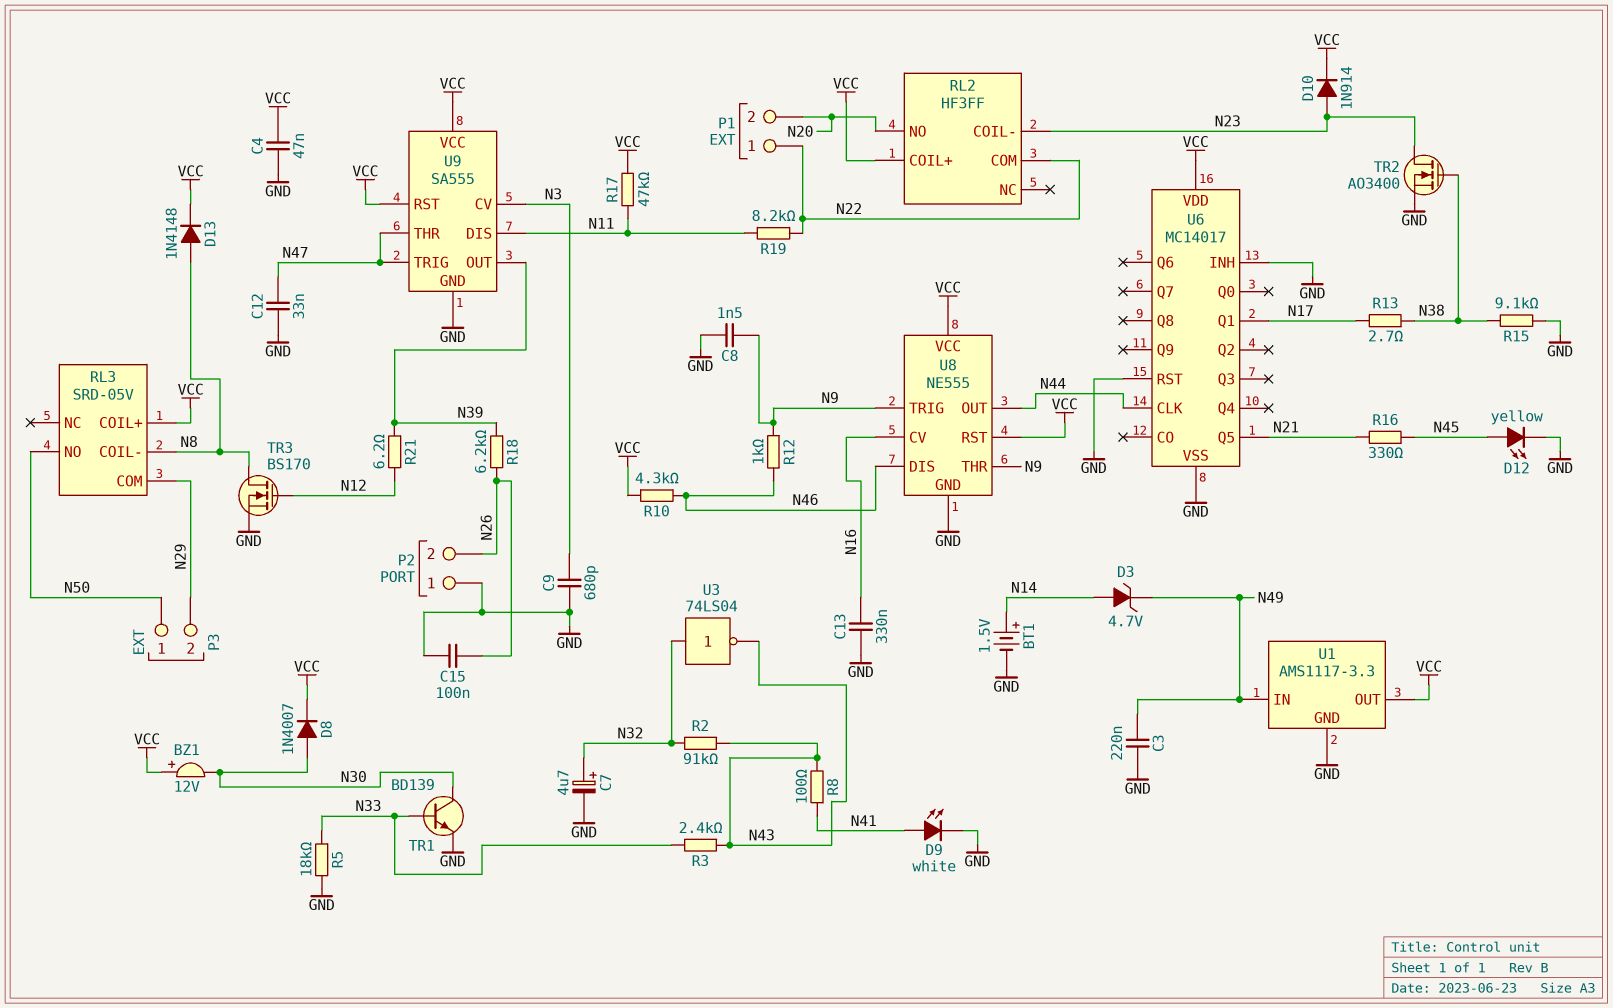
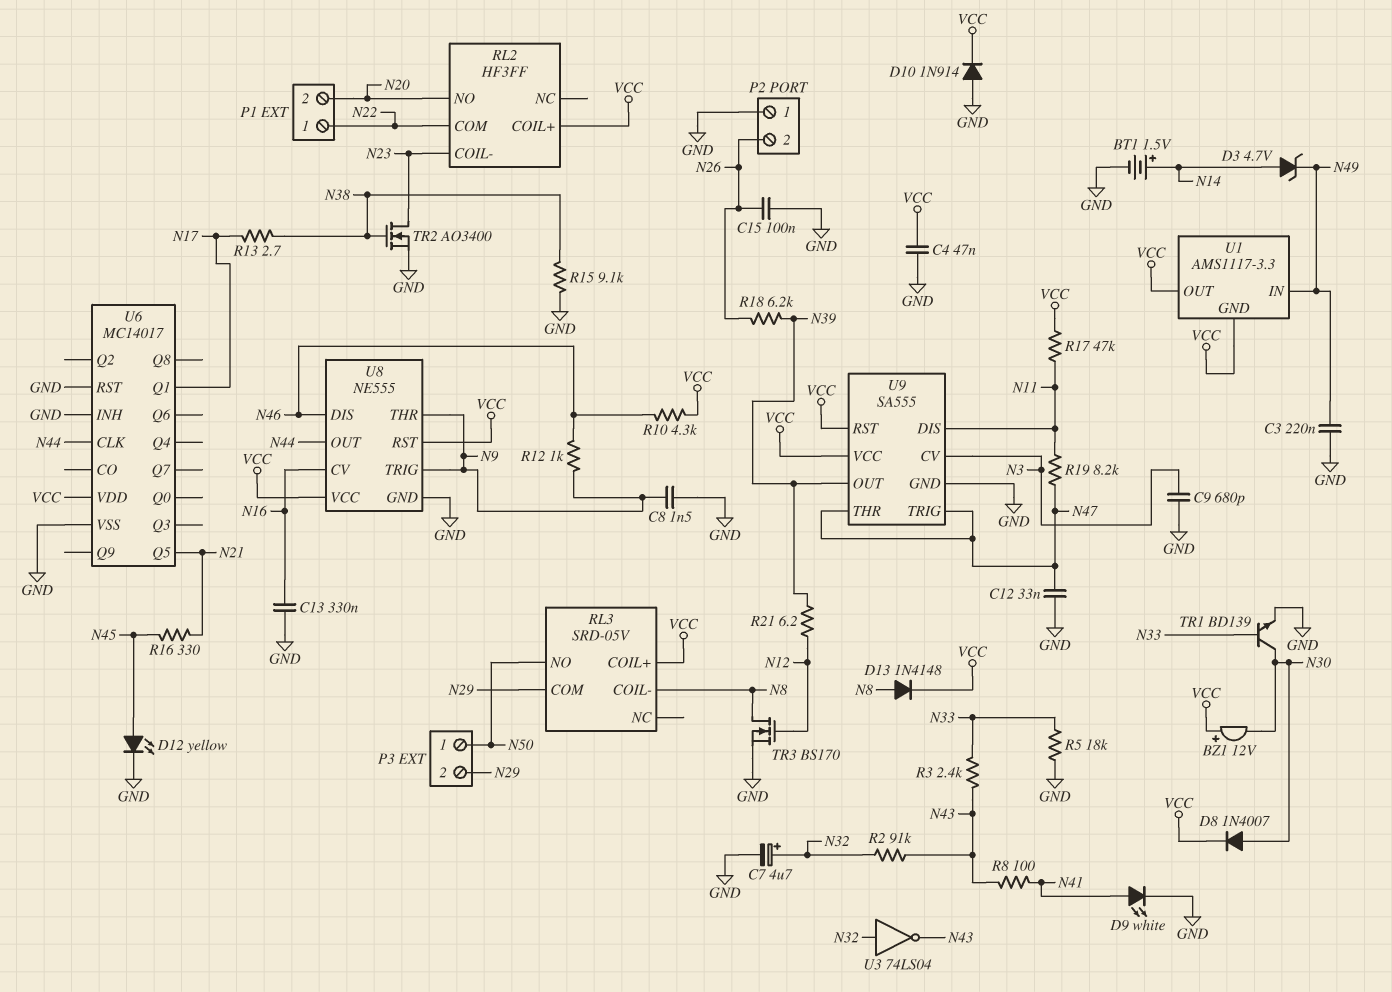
D10: diode 1N914 (A N23, K VCC) -> diode 1N914 (A GND, K VCC)
R19: 8.2k (N11, N22) -> 8.2k (N11, N47)
U1 pin GND: GND -> VCC

